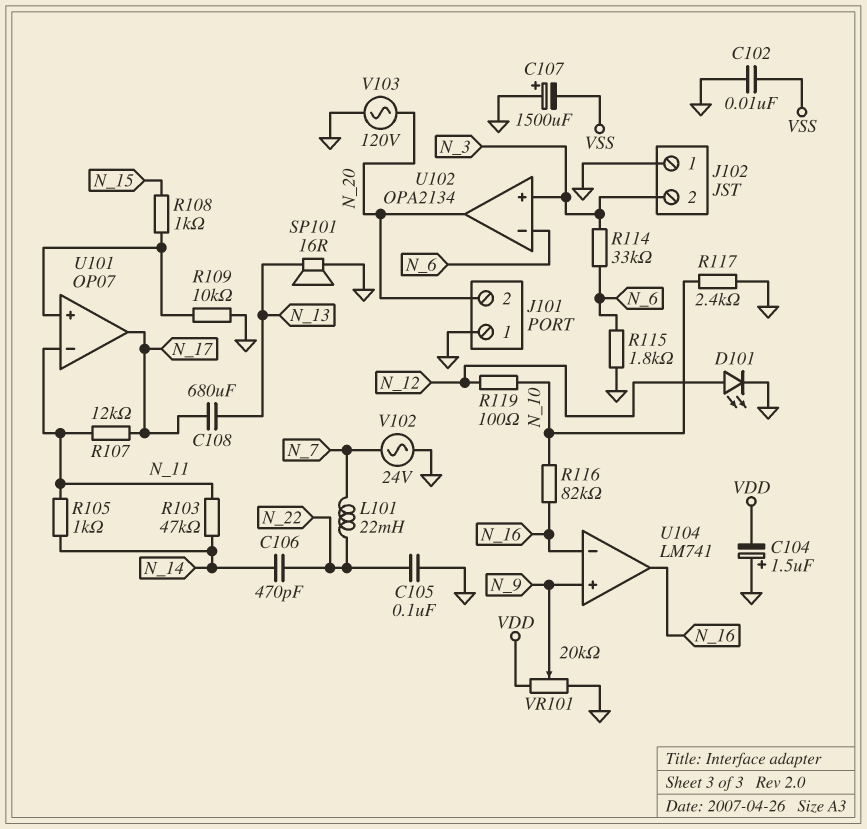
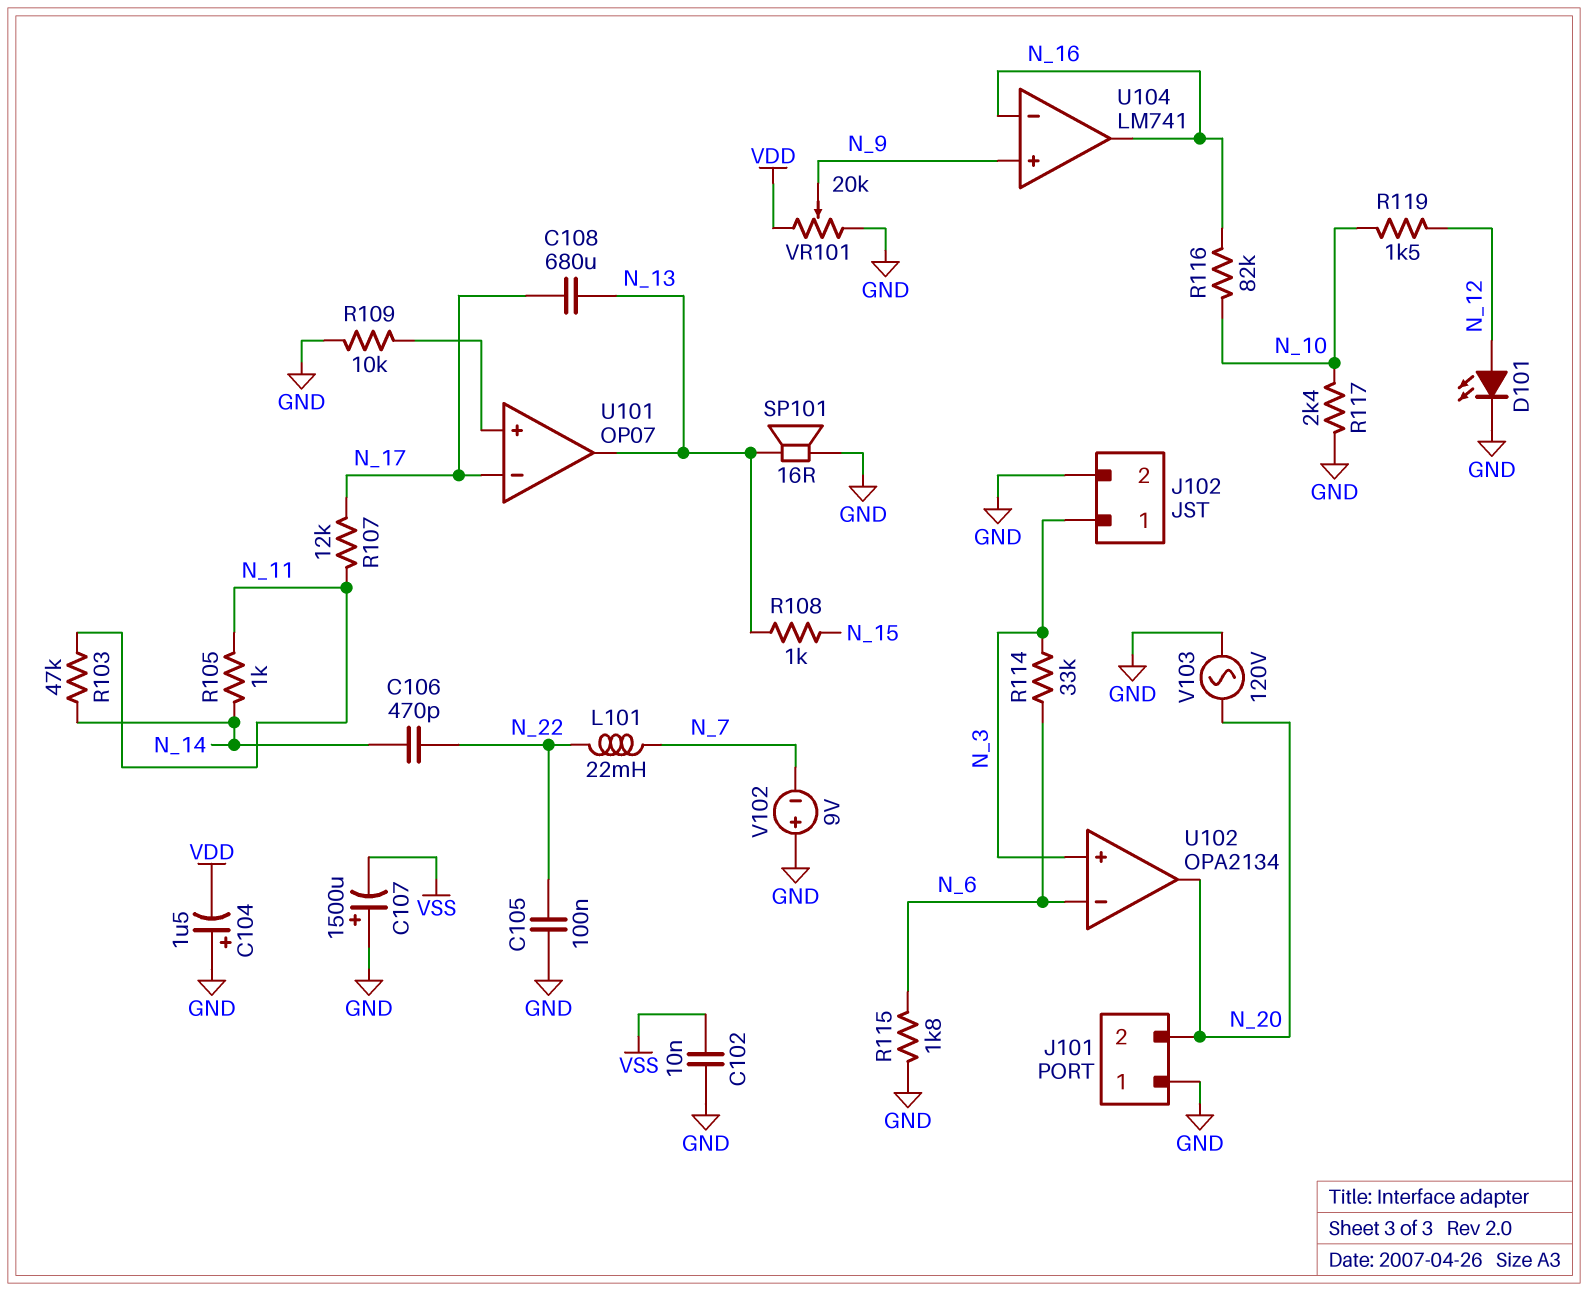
J102 pin 1: GND -> N_3
J102 pin 2: N_3 -> GND
R108: 1k (N_15, U101/in+) -> 1k (N_13, N_15)
R119: 100 (N_10, N_12) -> 1.5k (N_10, N_12)
U101 pin in-: N_11 -> N_17
U101 pin out: N_17 -> N_13
V102: AC 24V (GND, N_7) -> 9V (plus GND, minus N_7)

